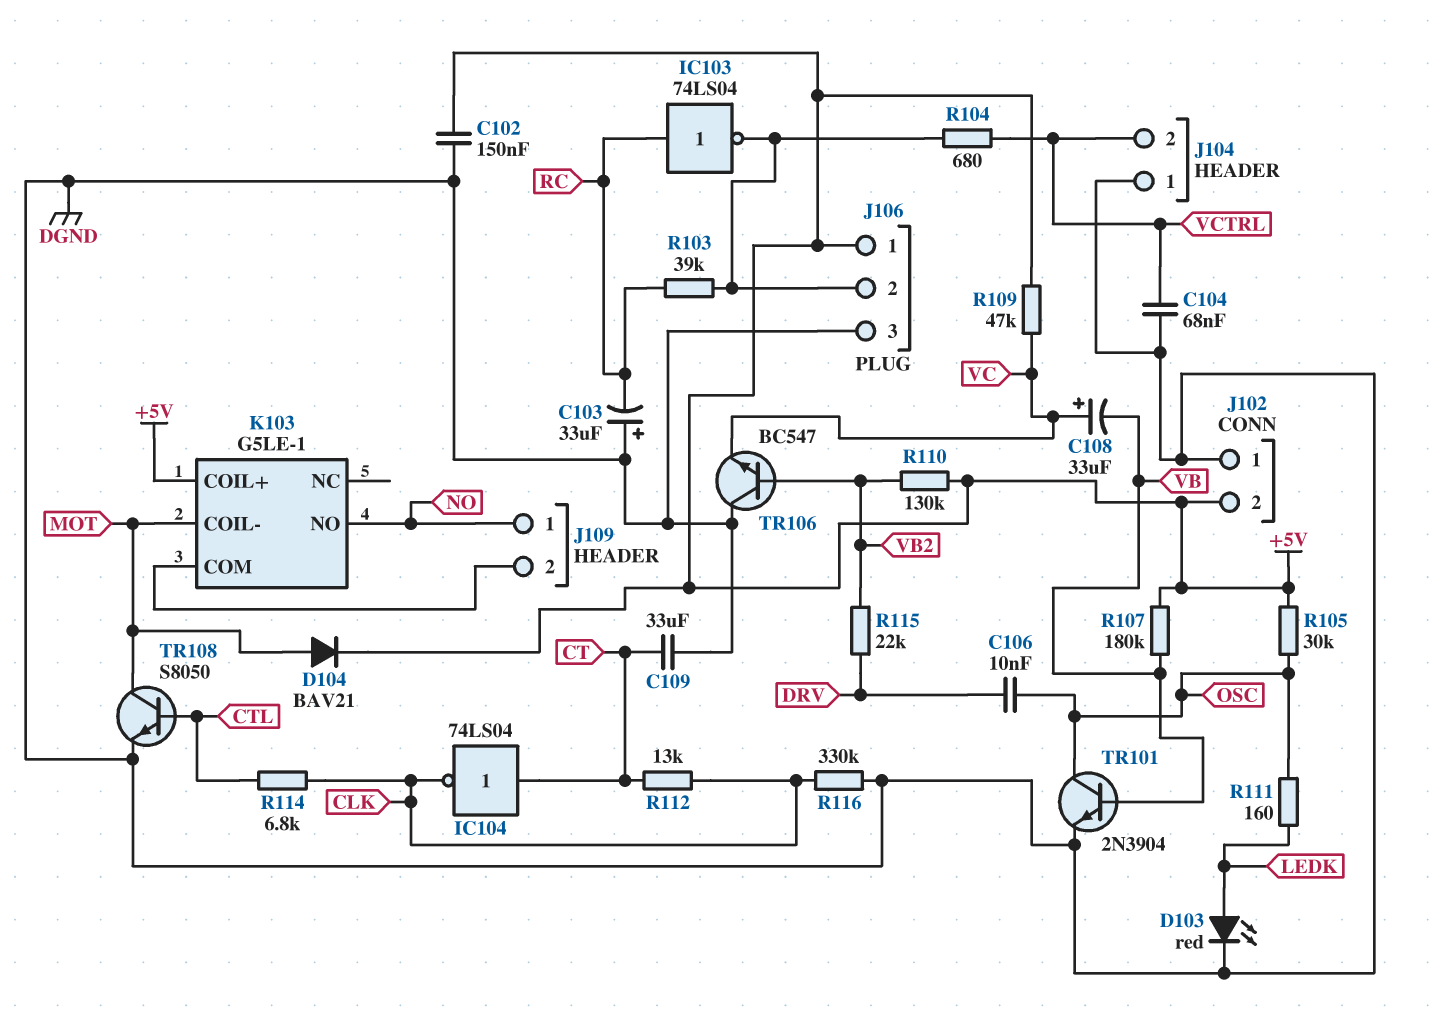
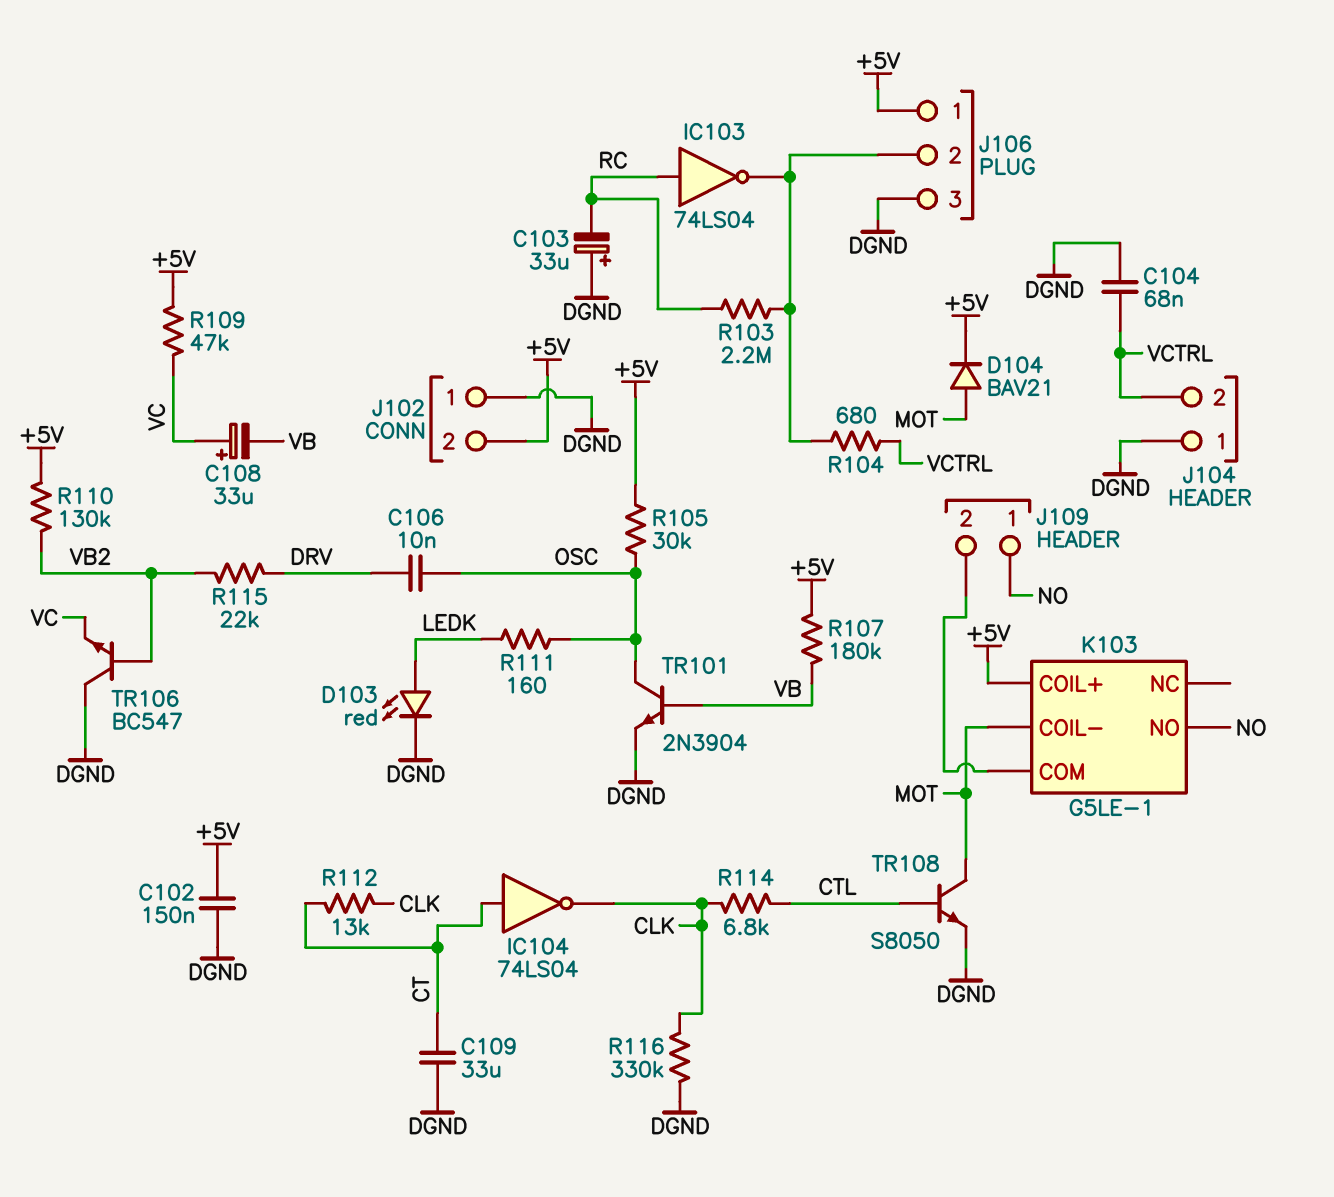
R103: 39k (J106/2, RC) -> 2.2M (J106/2, RC)

